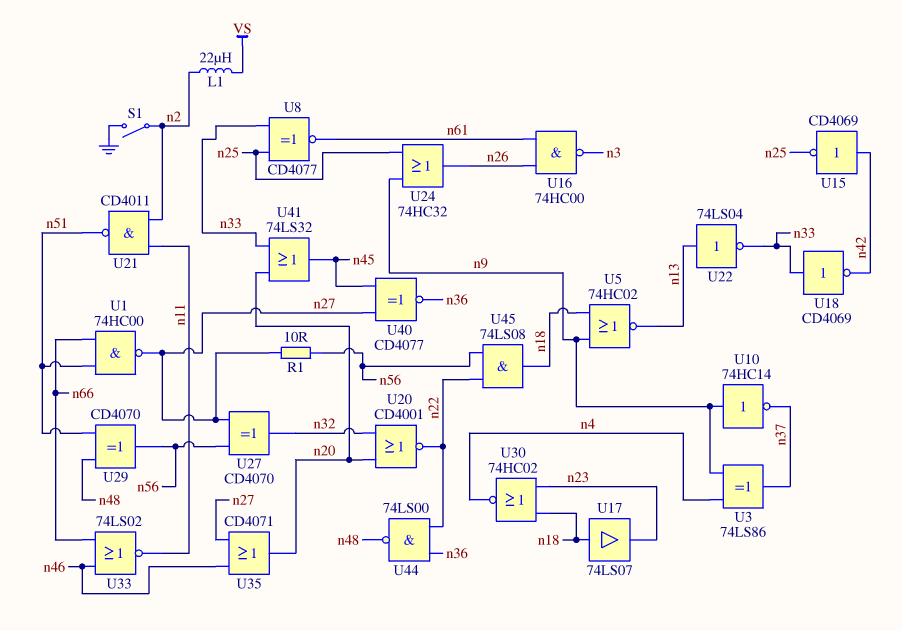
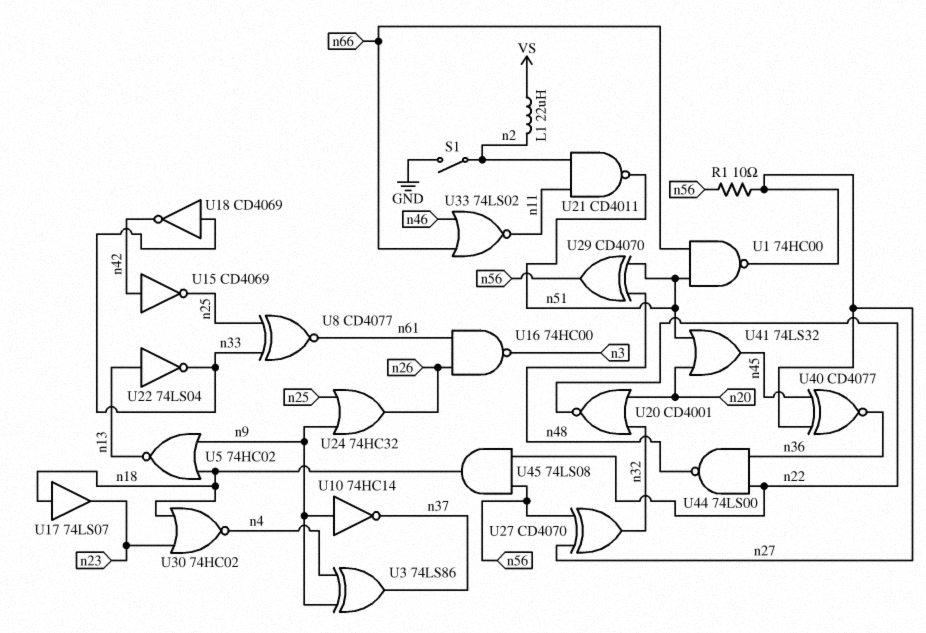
U35: OR CD4071 (in n27, in n46, out n20) -> none
U41: OR 74LS32 (in n20, in n33, out n45) -> OR 74LS32 (in n20, in n51, out n45)

